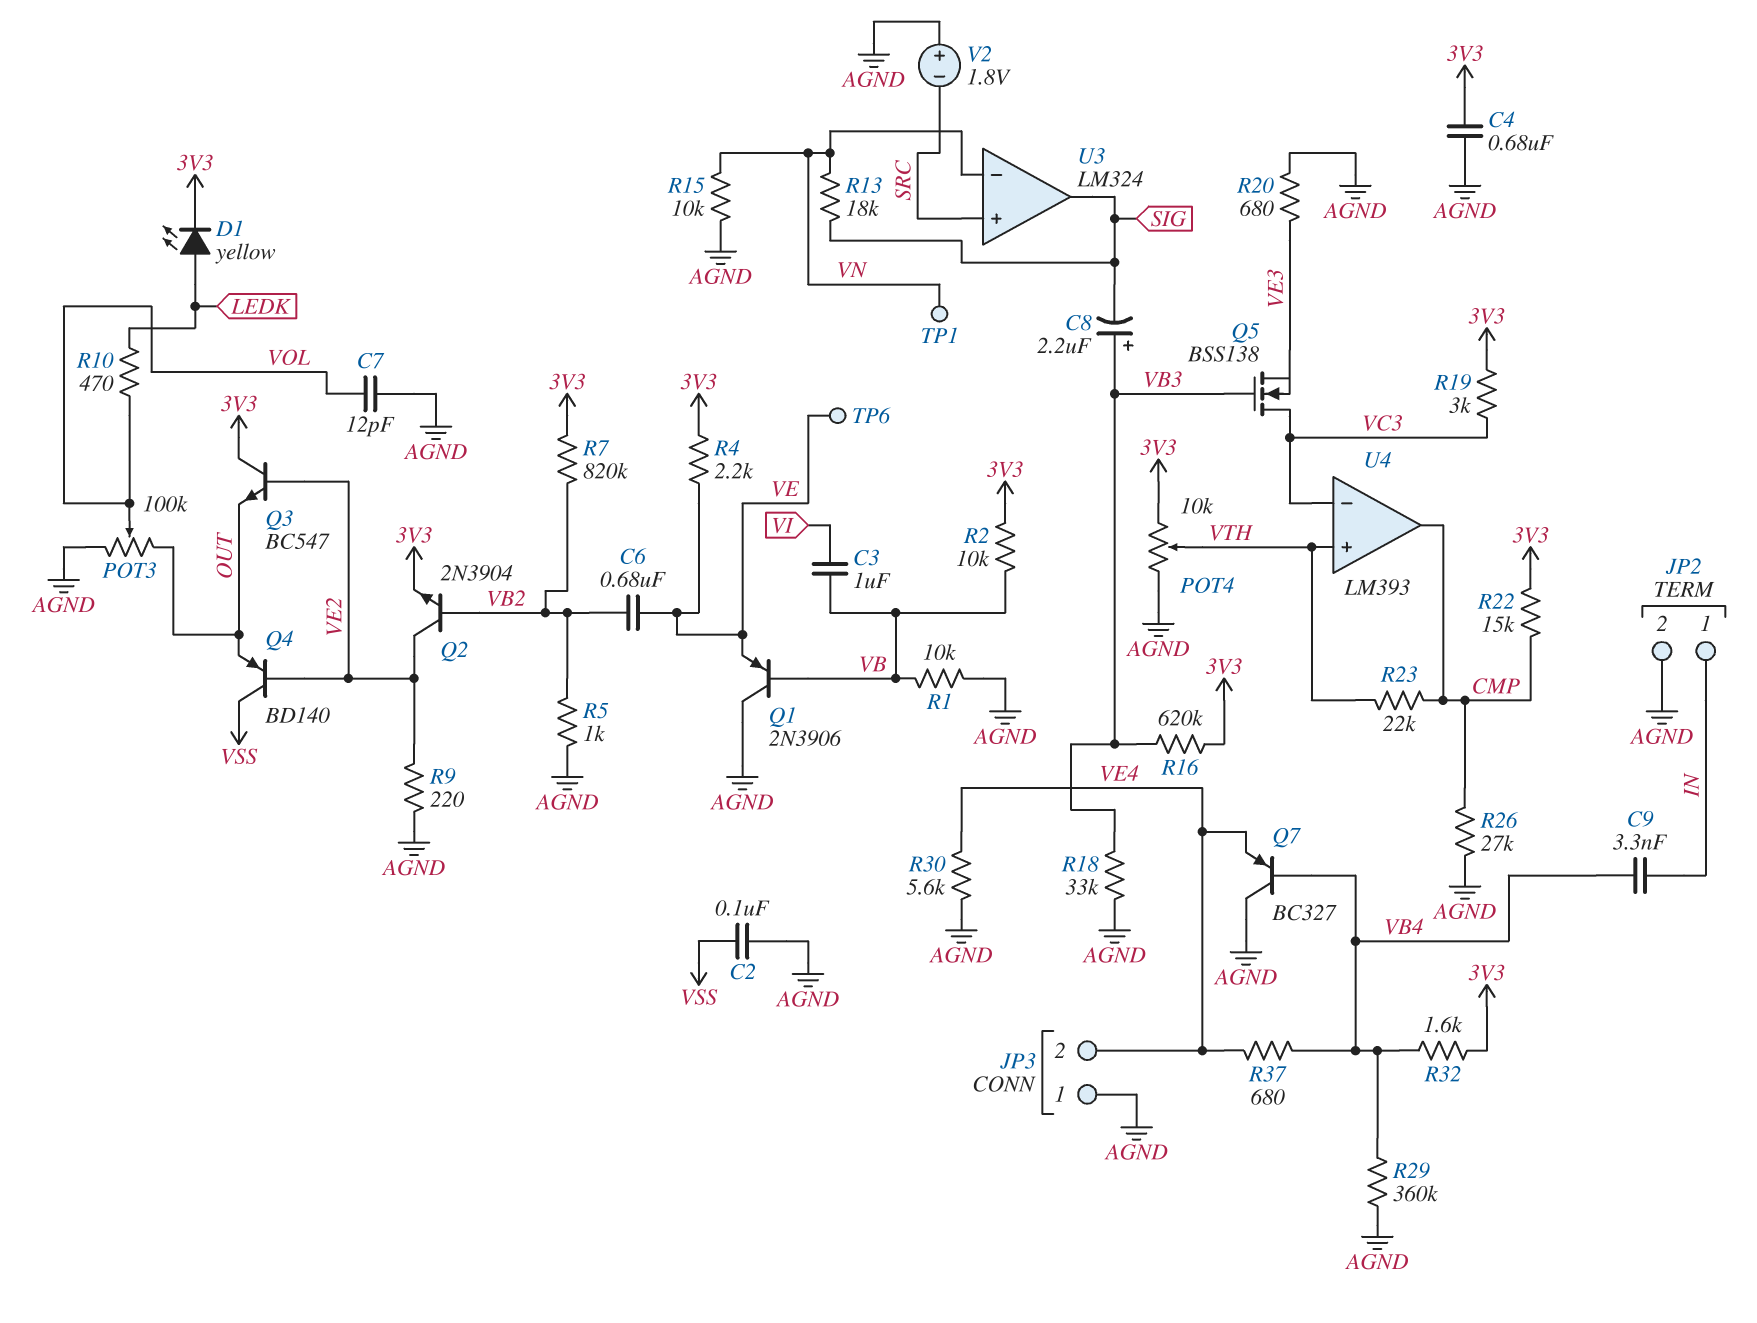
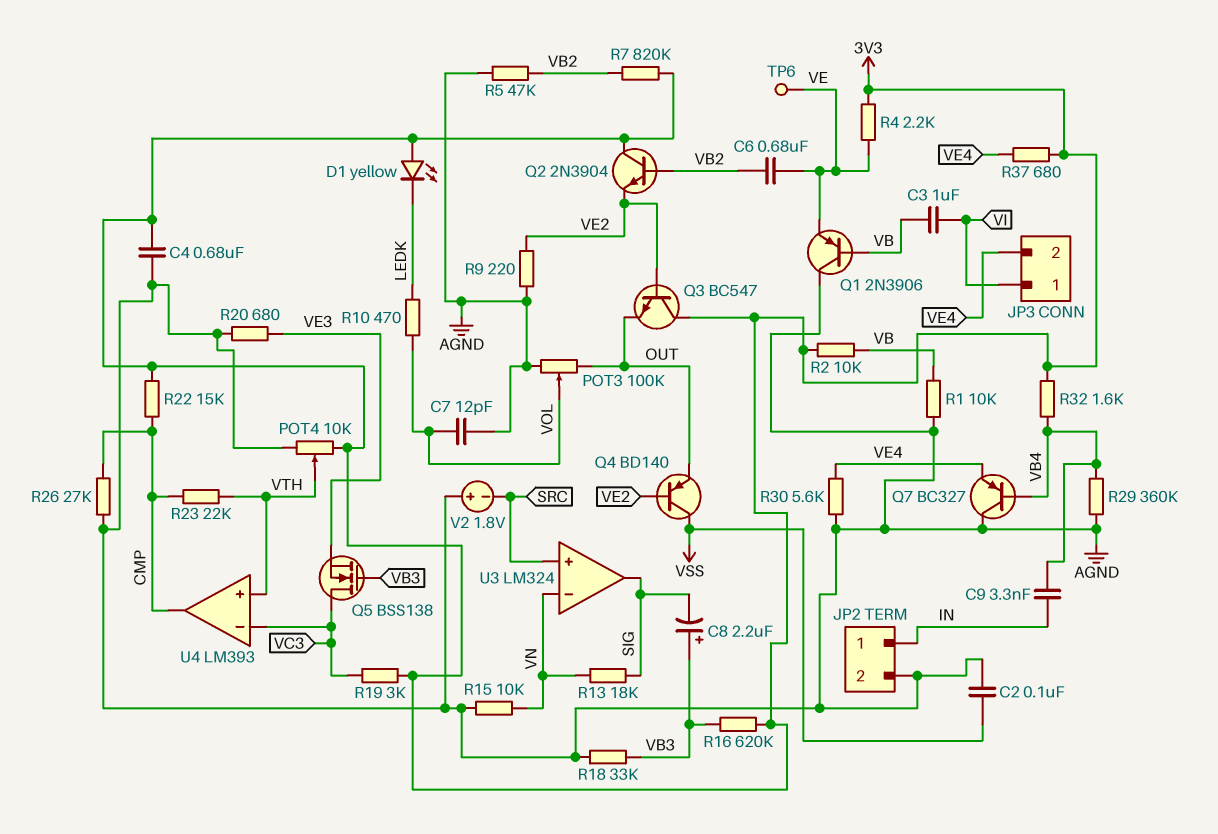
D1: LED yellow (A LEDK, K 3V3) -> LED yellow (A 3V3, K LEDK)
JP3 pin 1: AGND -> VI
Q2: NPN 2N3904 (B VB2, C VE2, E 3V3) -> NPN 2N3904 (B VB2, C 3V3, E VE2)
R5: 1k (AGND, VB2) -> 47k (AGND, VB2)
R37: 680 (VB4, VE4) -> 680 (3V3, VE4)
TP1: test point (VN) -> none

